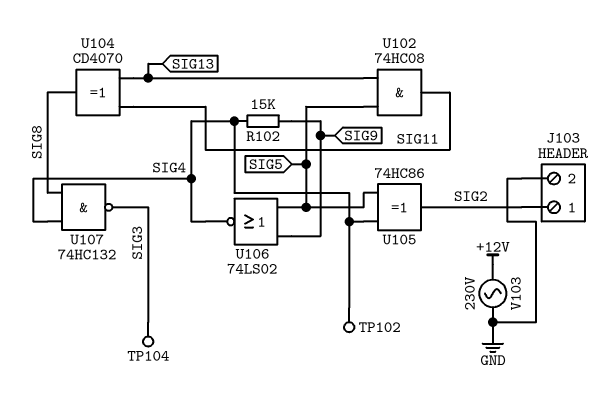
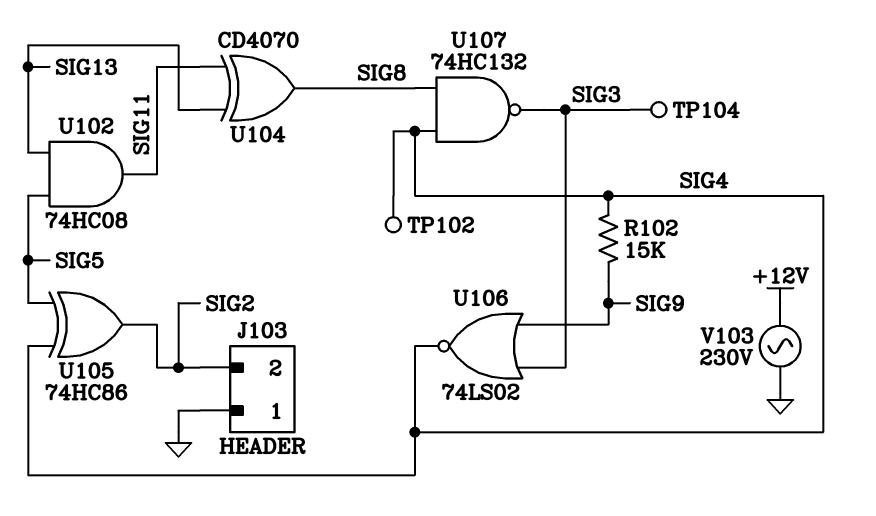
J103 pin 1: SIG2 -> GND
J103 pin 2: GND -> SIG2
U106: NOR 74LS02 (in SIG5, in SIG9, out SIG4) -> NOR 74LS02 (in SIG3, in SIG9, out SIG4)

